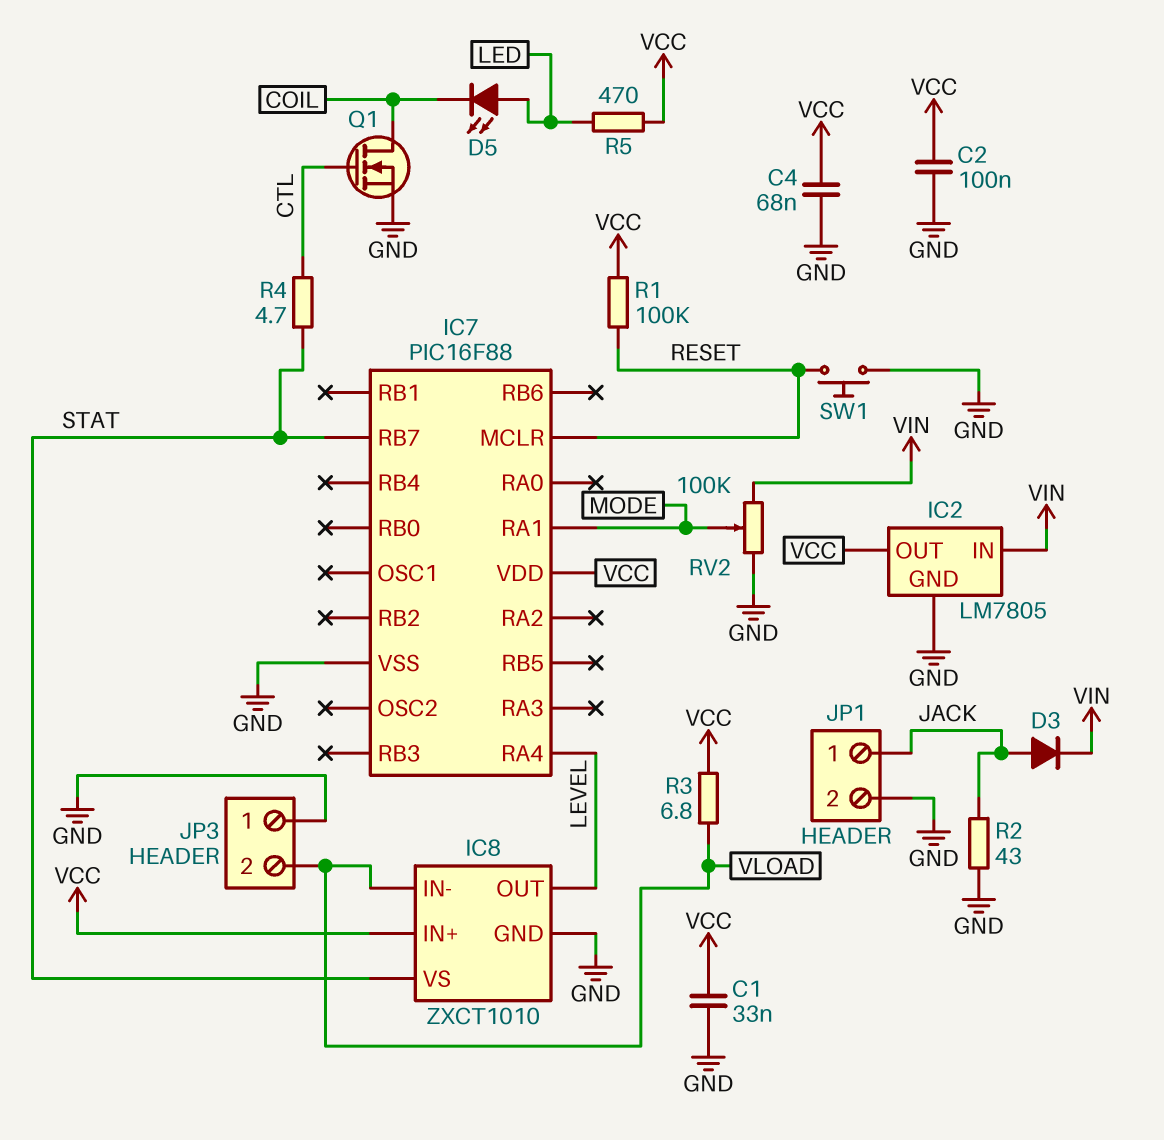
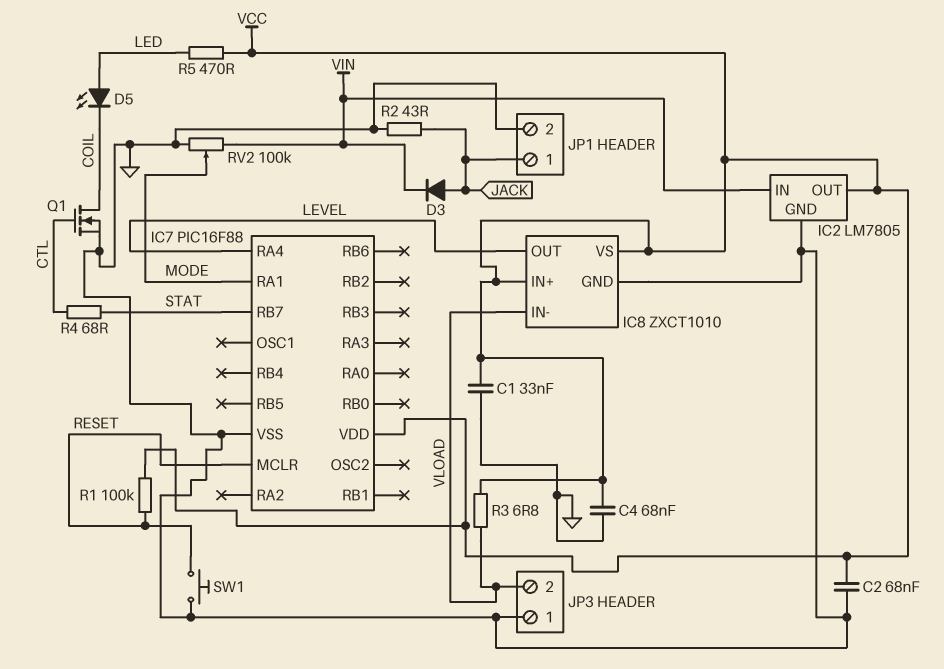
C2: 100nF (GND, VCC) -> 68nF (GND, VCC)
IC8 pin VS: STAT -> VCC
R4: 4.7 (CTL, STAT) -> 68 (CTL, STAT)

